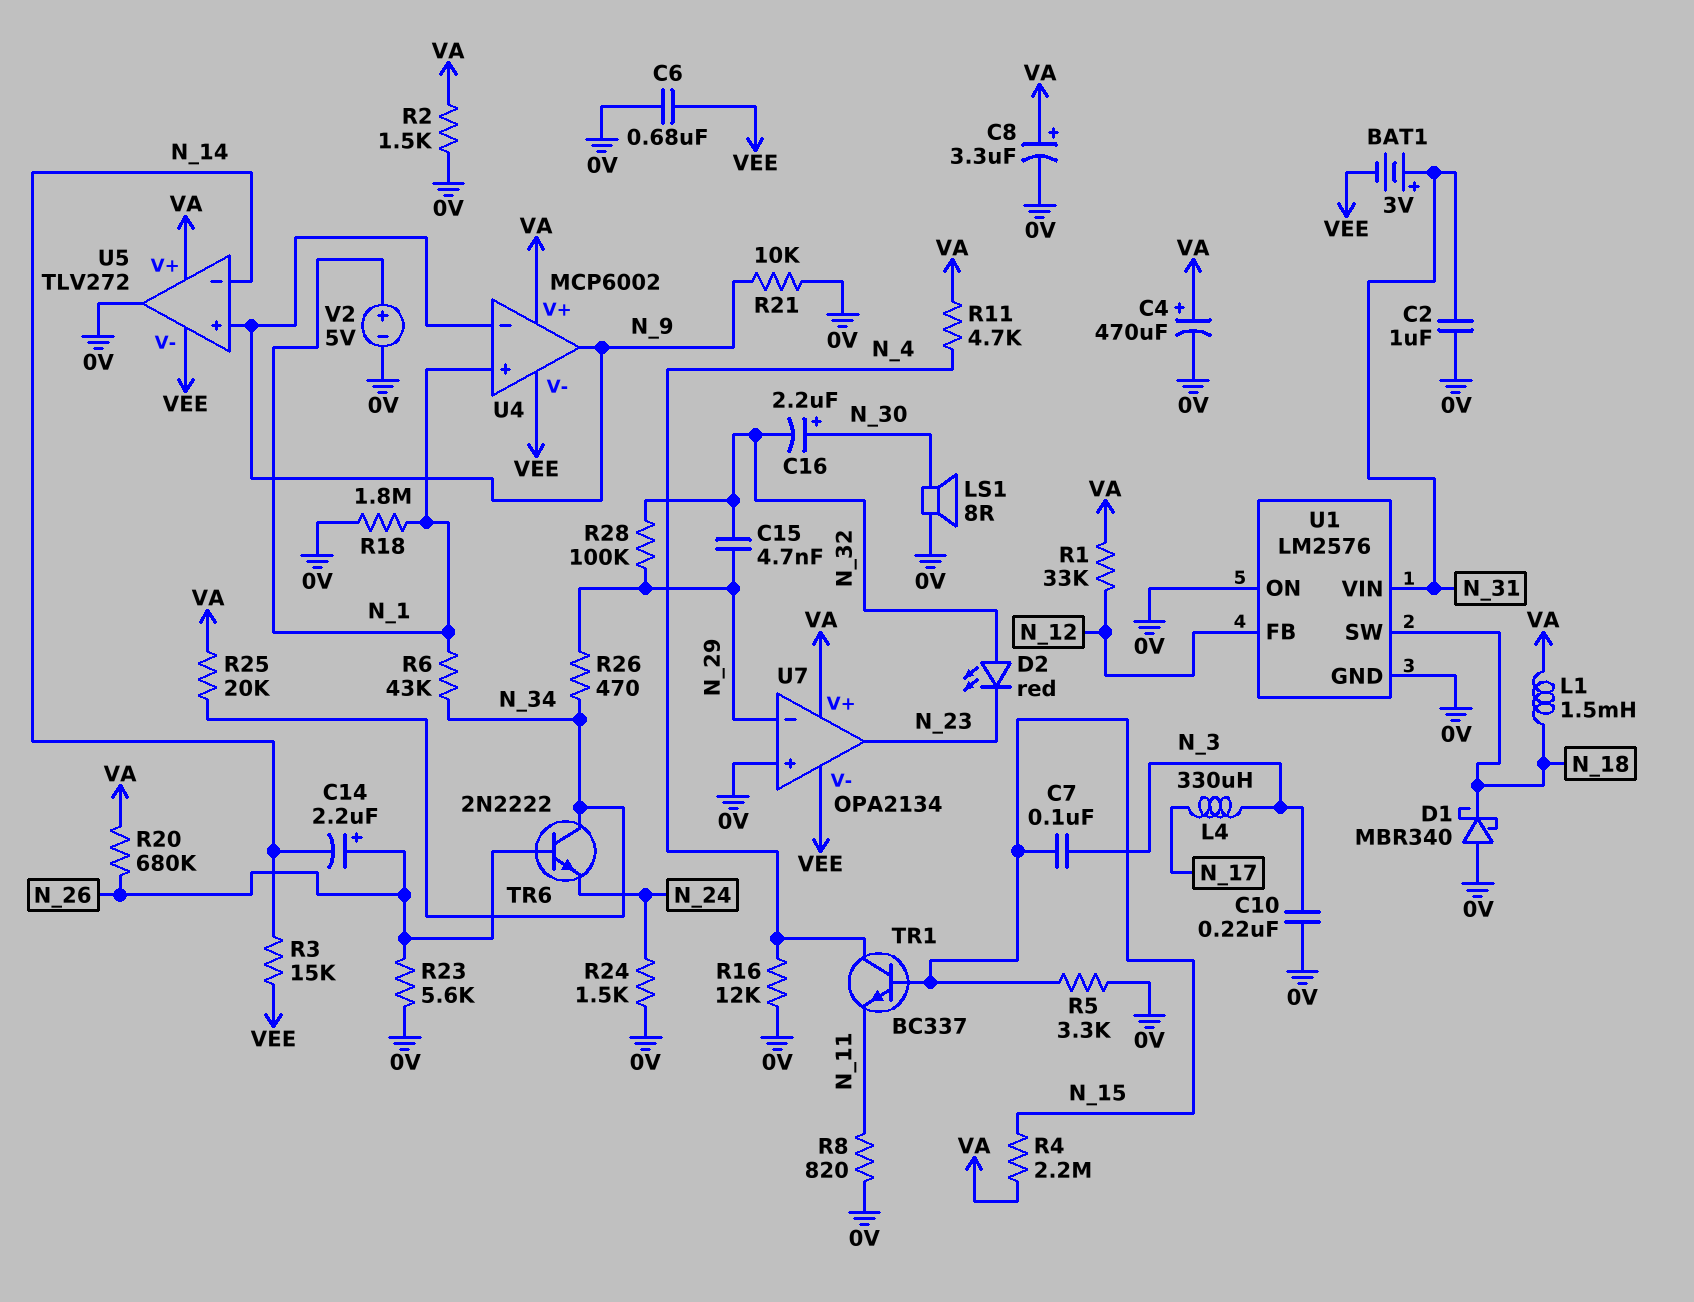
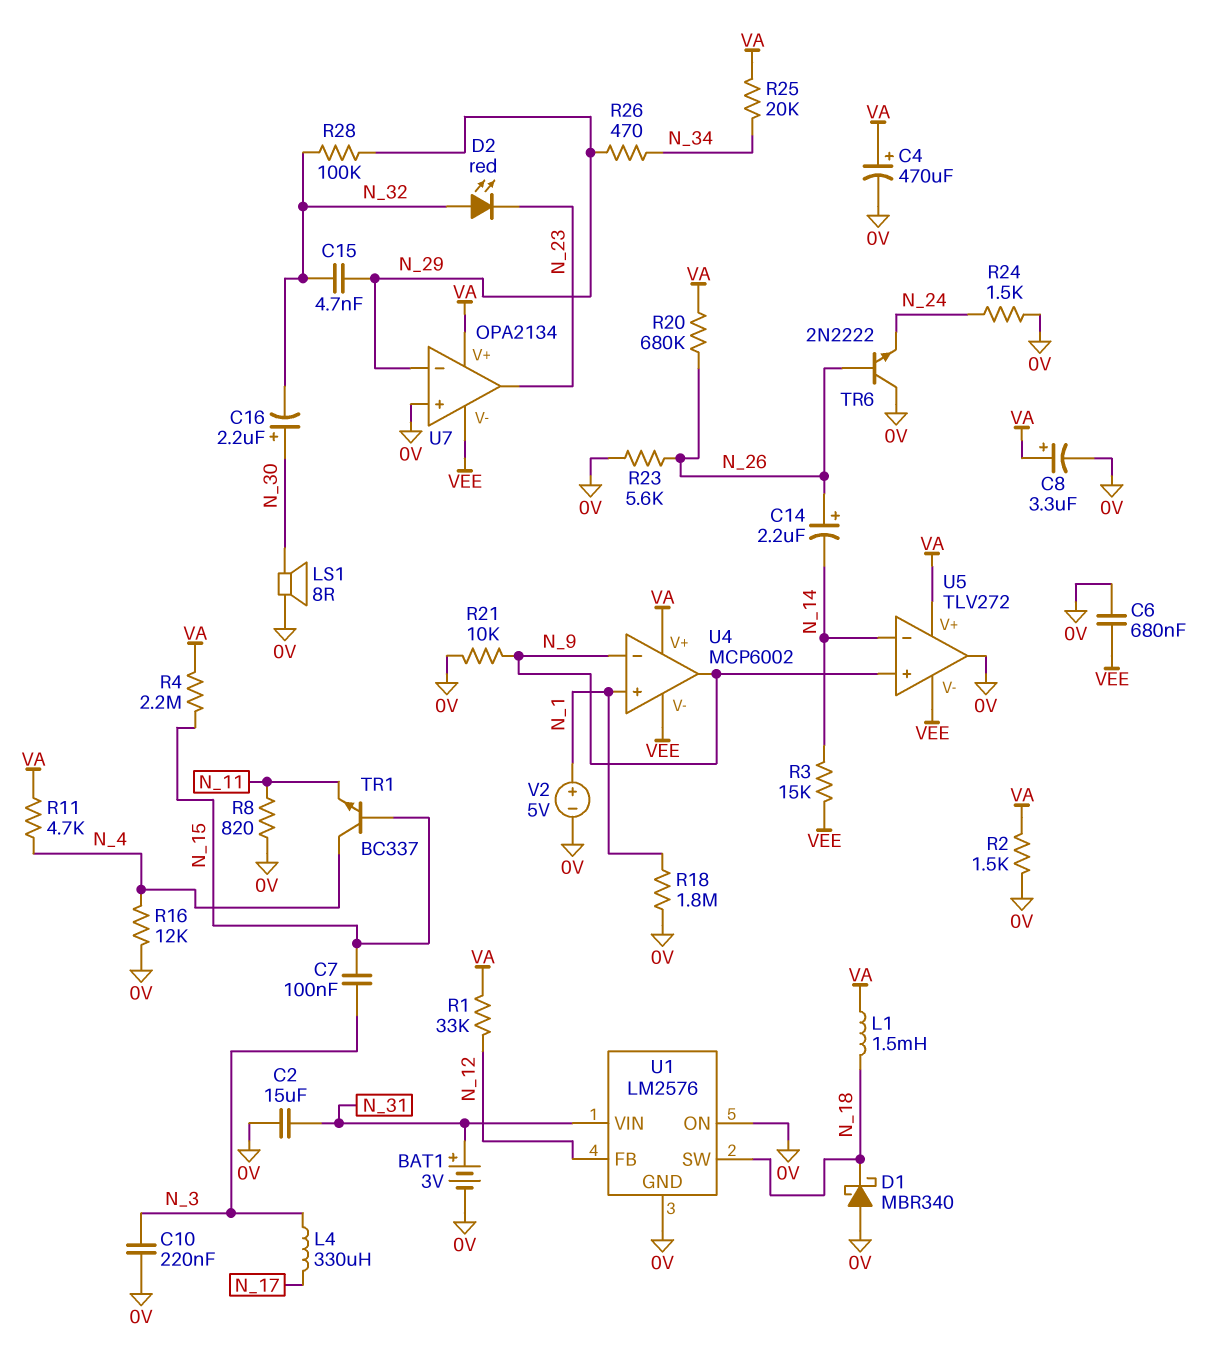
BAT1: 3V (plus N_31, minus VEE) -> 3V (plus N_31, minus 0V)
C2: 1uF (0V, N_31) -> 15uF (0V, N_31)
R5: 3.3k (0V, N_15) -> none
R6: 43k (N_1, N_34) -> none
TR6: NPN 2N2222 (B N_26, C N_34, E N_24) -> NPN 2N2222 (B N_26, C 0V, E N_24)

